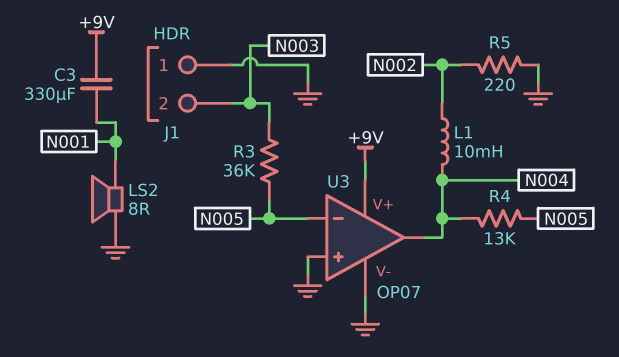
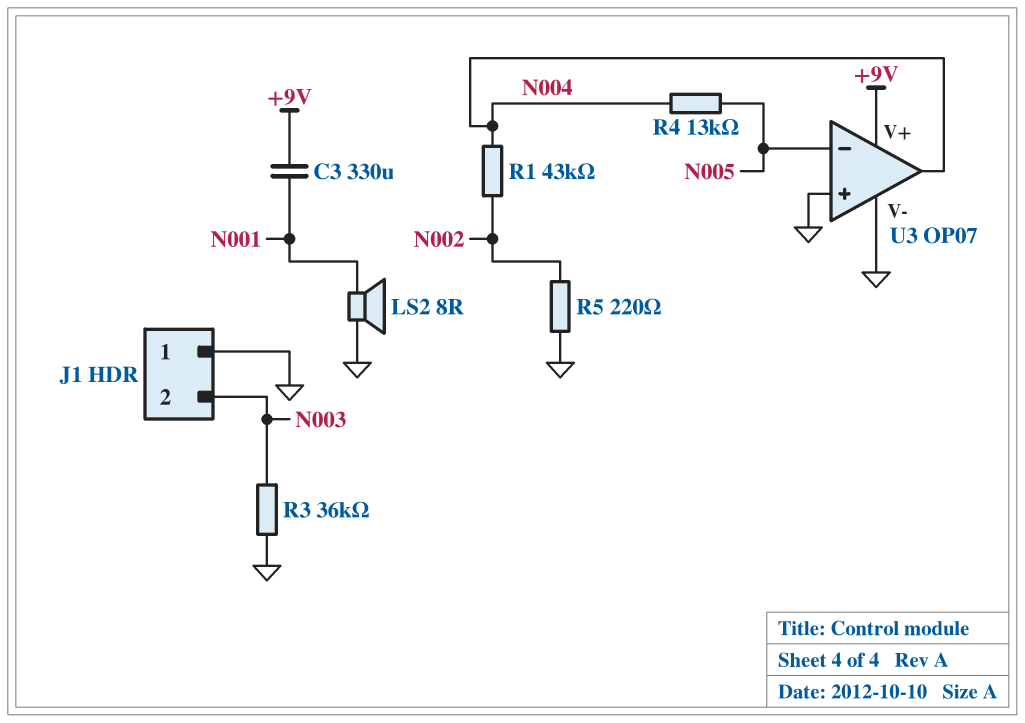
L1: 10mH (N002, N004) -> none
R1: none -> 43k (N002, N004)
R3: 36k (N003, N005) -> 36k (GND, N003)

